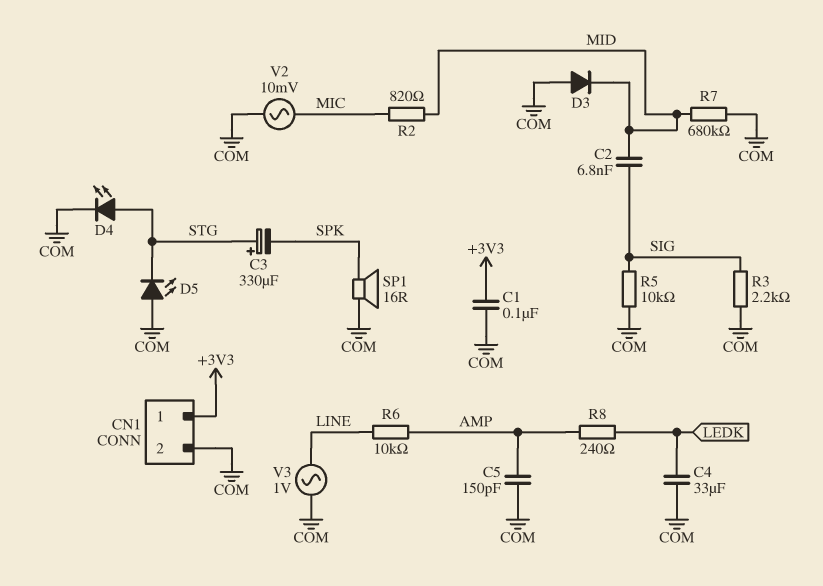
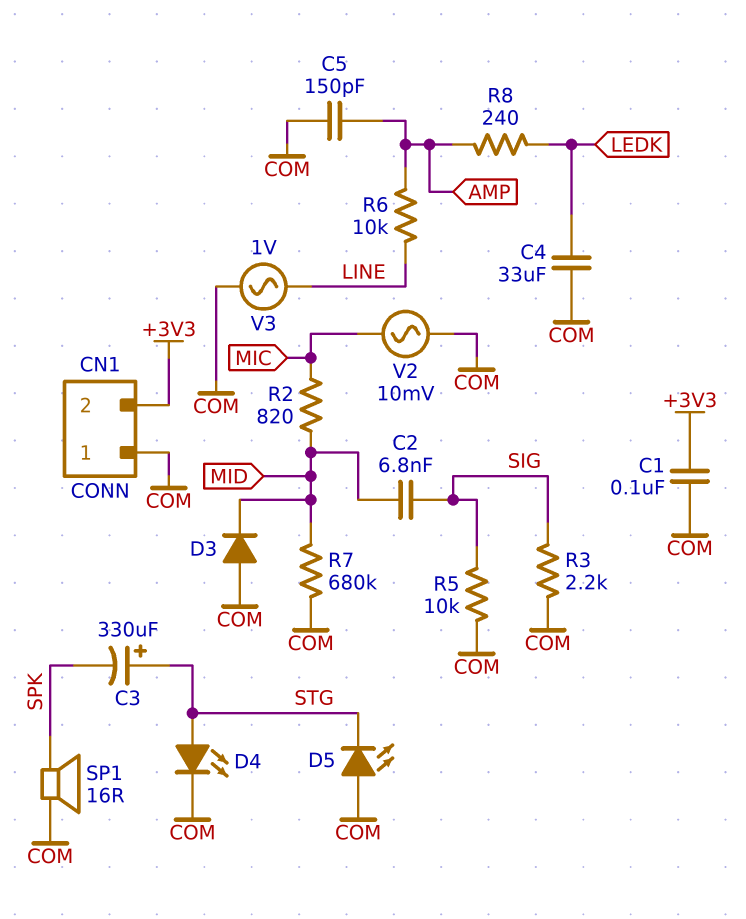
CN1 pin 1: +3V3 -> COM
CN1 pin 2: COM -> +3V3

